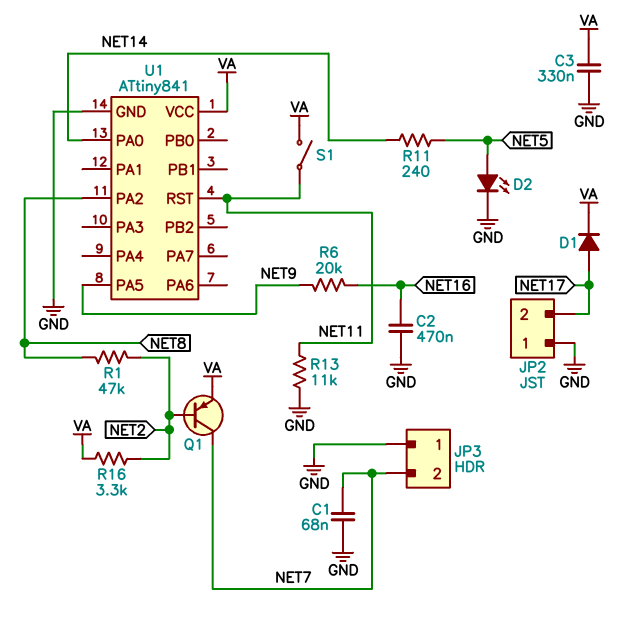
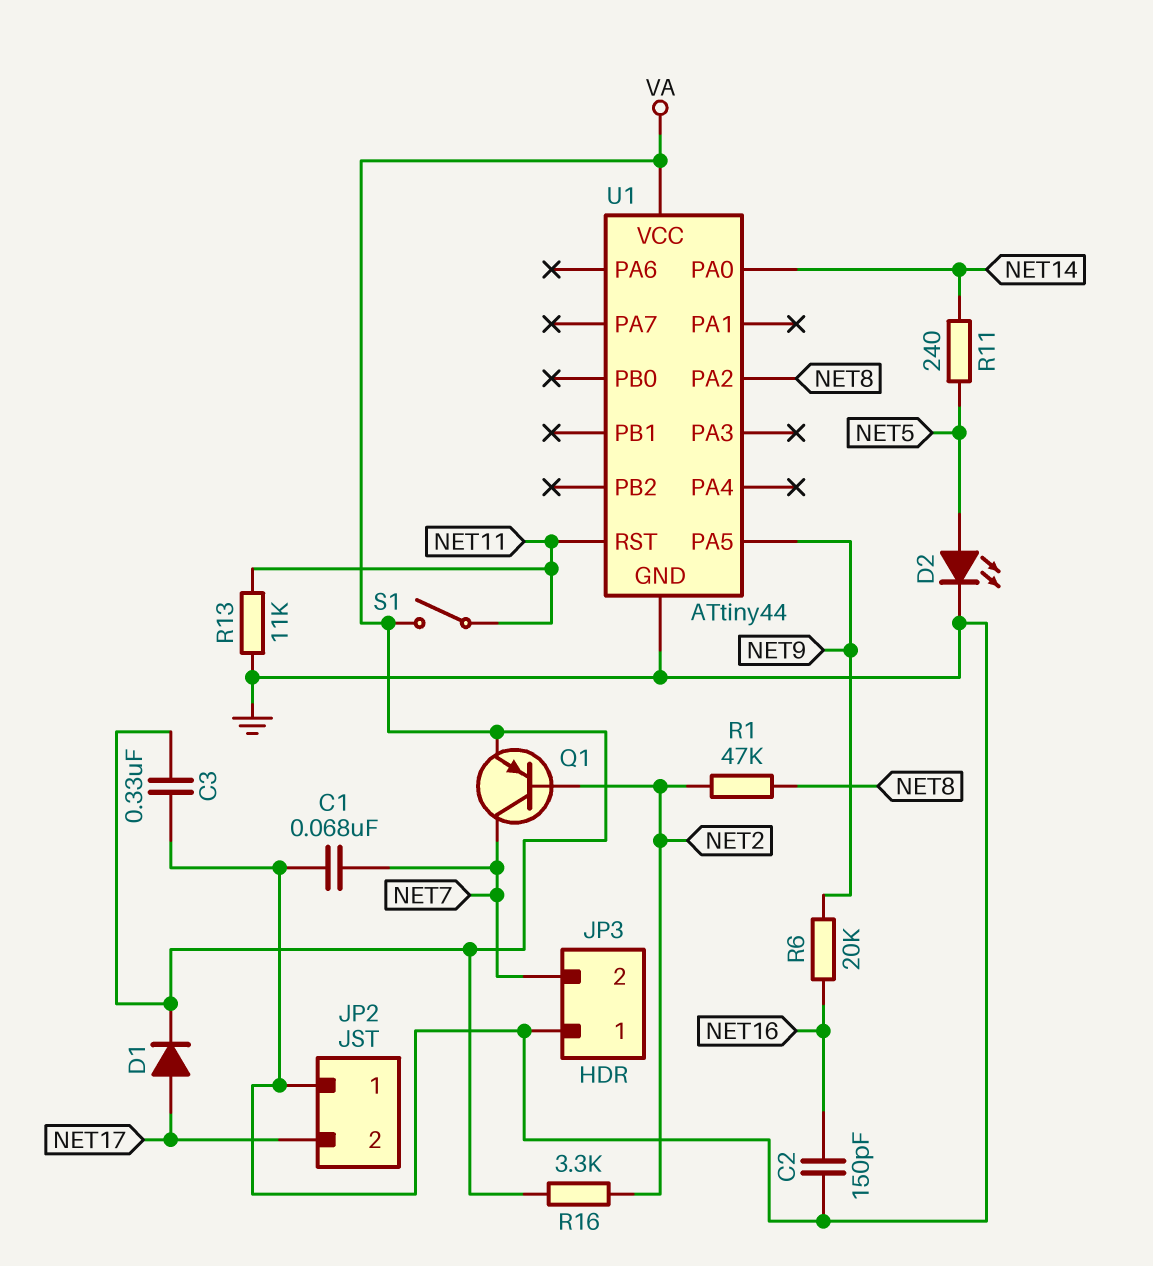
C2: 470nF (GND, NET16) -> 150pF (GND, NET16)
U1: ATtiny841 -> ATtiny44

